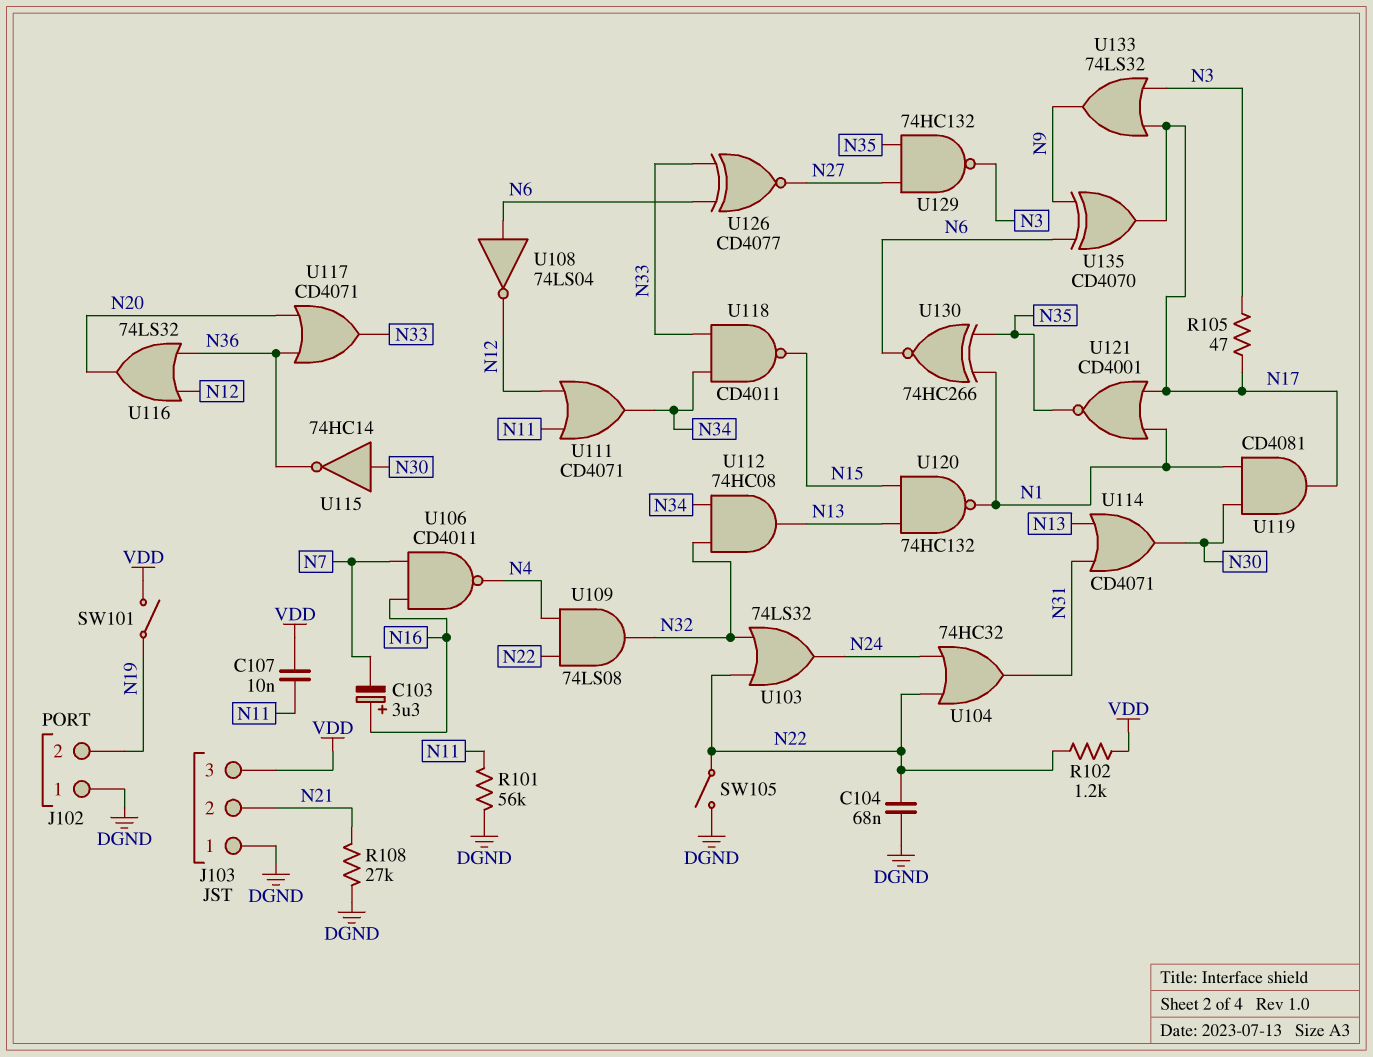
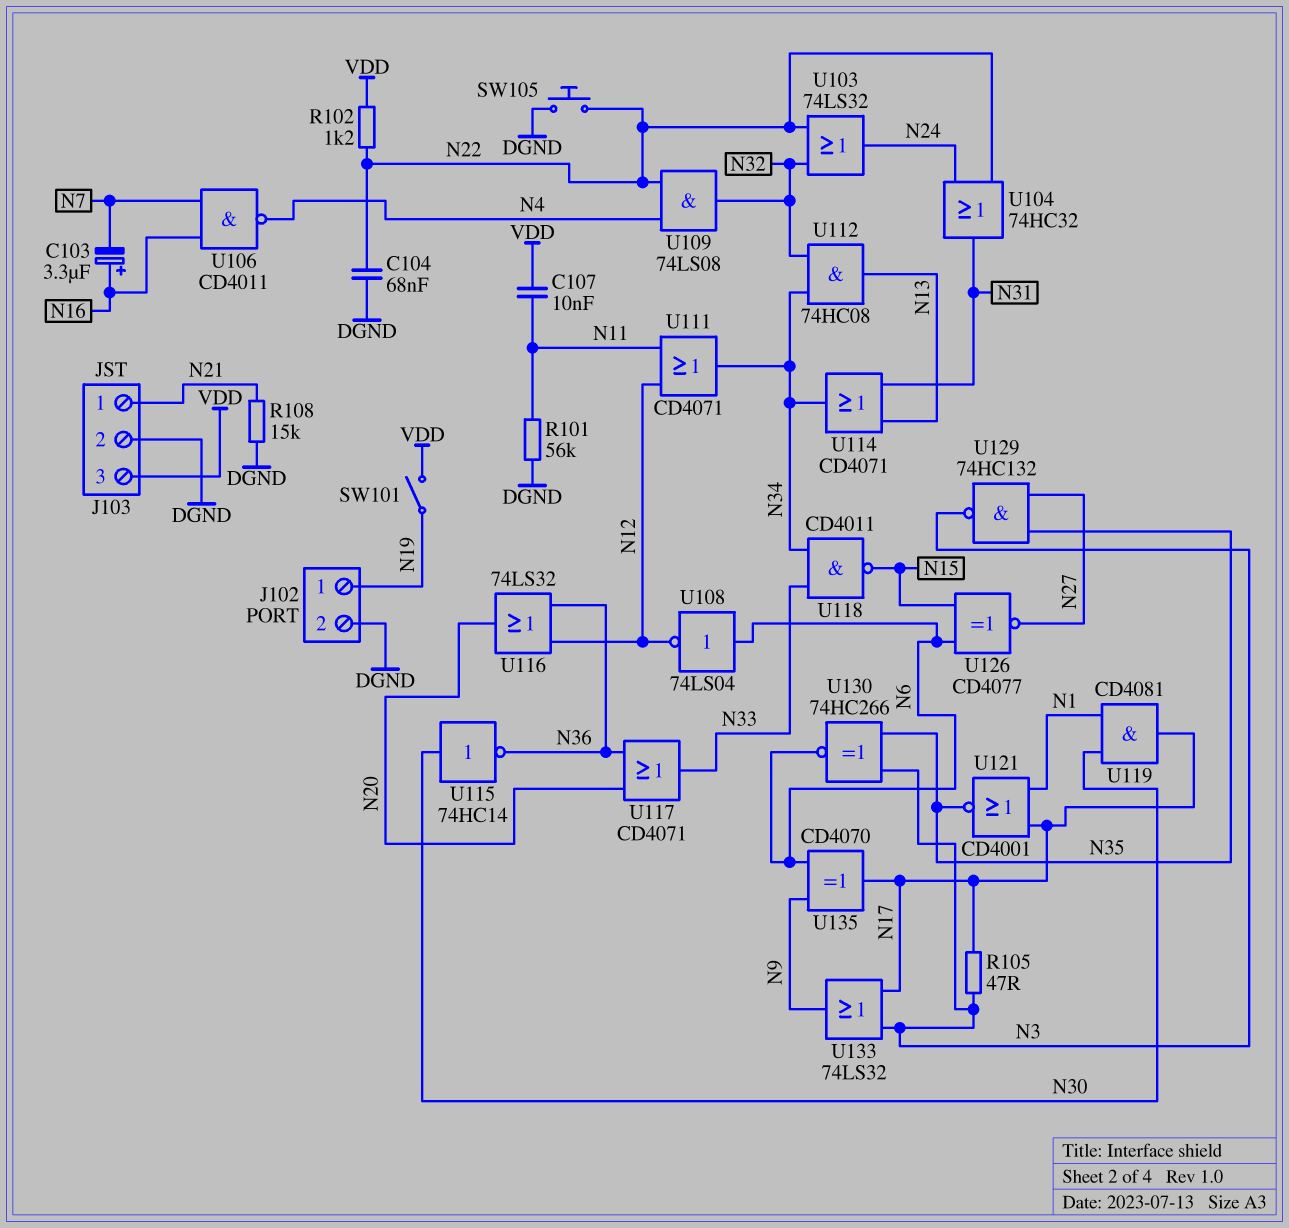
J102 pin 1: DGND -> N19
J102 pin 2: N19 -> DGND
J103 pin 1: DGND -> N21
J103 pin 2: N21 -> DGND
R108: 27k (DGND, N21) -> 15k (DGND, N21)
SW105: switch (DGND, N22) -> button (DGND, N22)
U114: OR CD4071 (in N13, in N31, out N30) -> OR CD4071 (in N13, in N31, out N34)
U120: NAND 74HC132 (in N13, in N15, out N1) -> none
U126: XNOR CD4077 (in N6, in N33, out N27) -> XNOR CD4077 (in N6, in N15, out N27)
U130: XNOR 74HC266 (in N1, in N35, out N6) -> XNOR 74HC266 (in N3, in N35, out N6)

